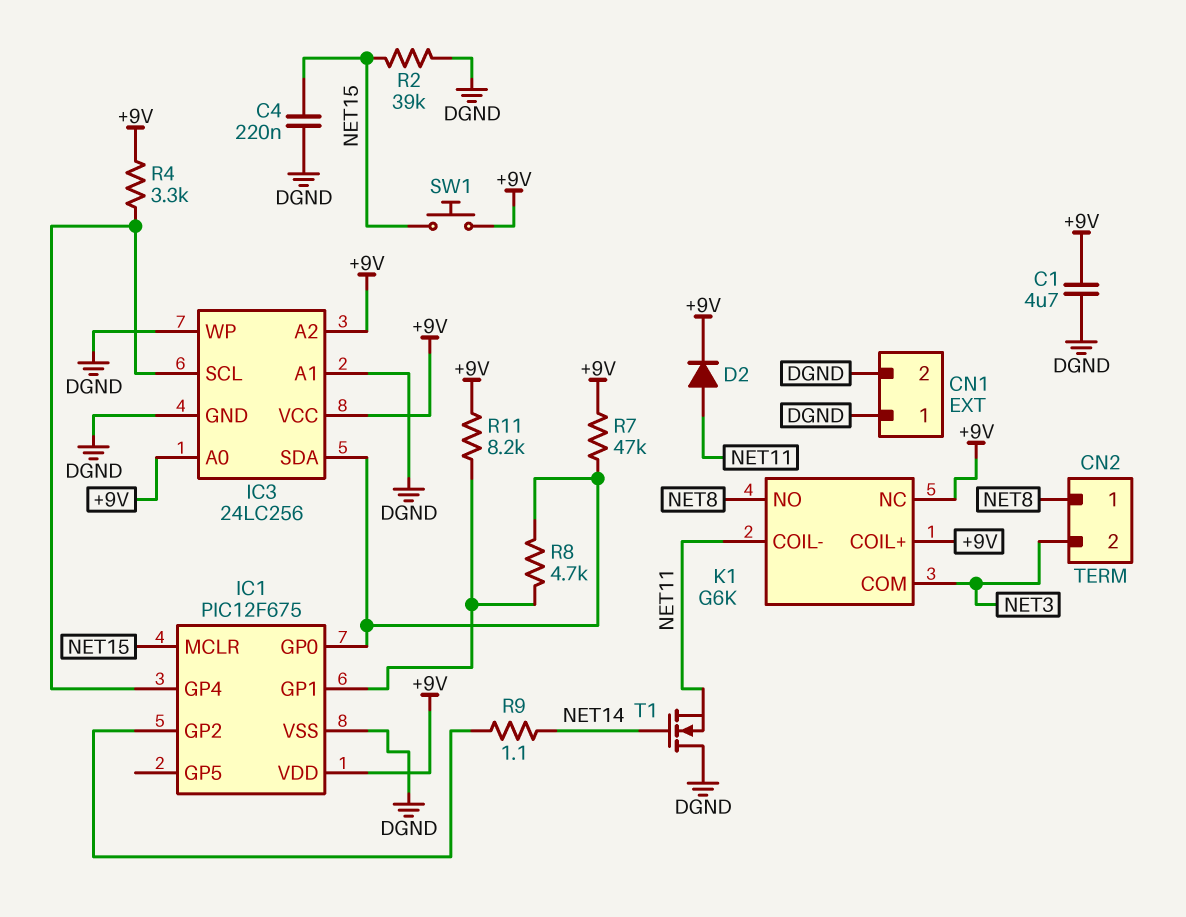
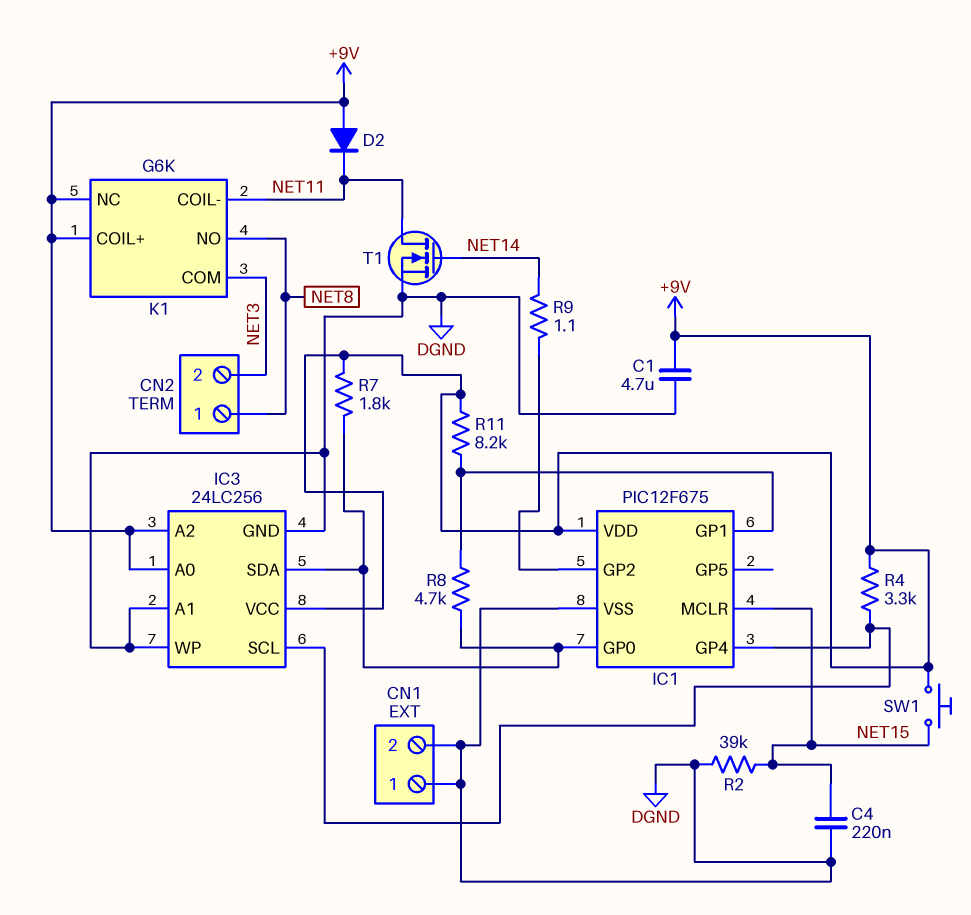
D2: diode (A NET11, K +9V) -> diode (A +9V, K NET11)
R7: 47k (+9V, IC1/GP0) -> 1.8k (+9V, IC1/GP0)
T1: NMOS (G NET14, D DGND, S NET11) -> NMOS (G NET14, D NET11, S DGND)

